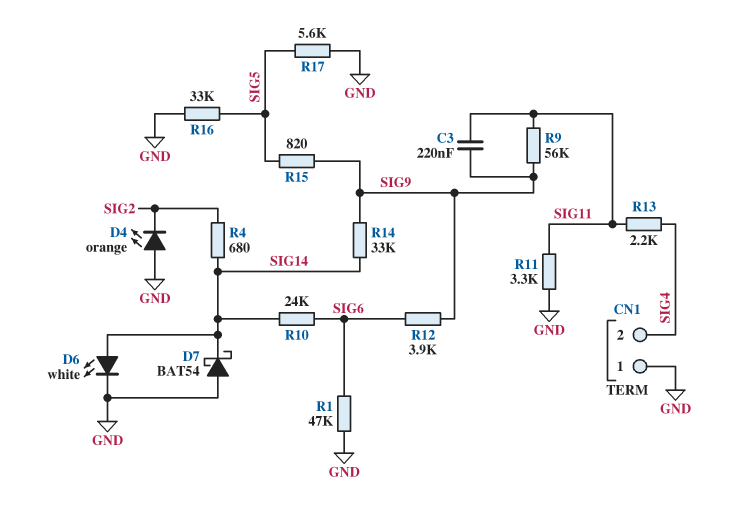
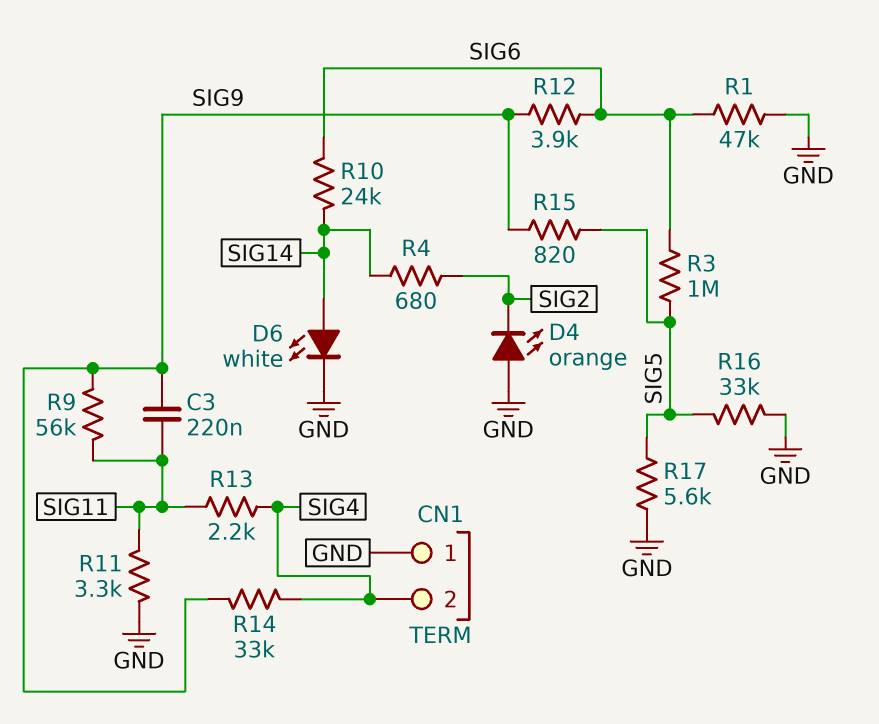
D7: schottky BAT54 (A GND, K SIG14) -> none
R3: none -> 1M (SIG5, SIG6)
R14: 33k (SIG9, SIG14) -> 33k (SIG4, SIG9)

